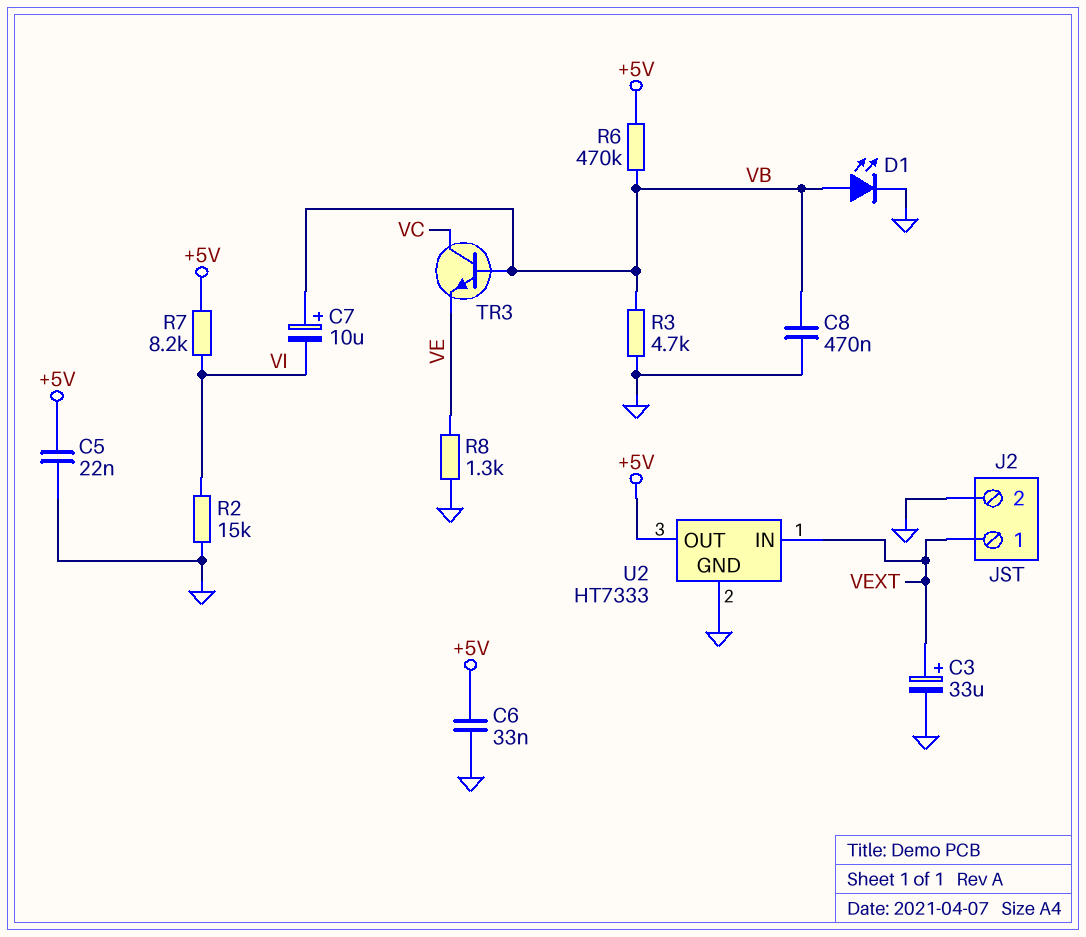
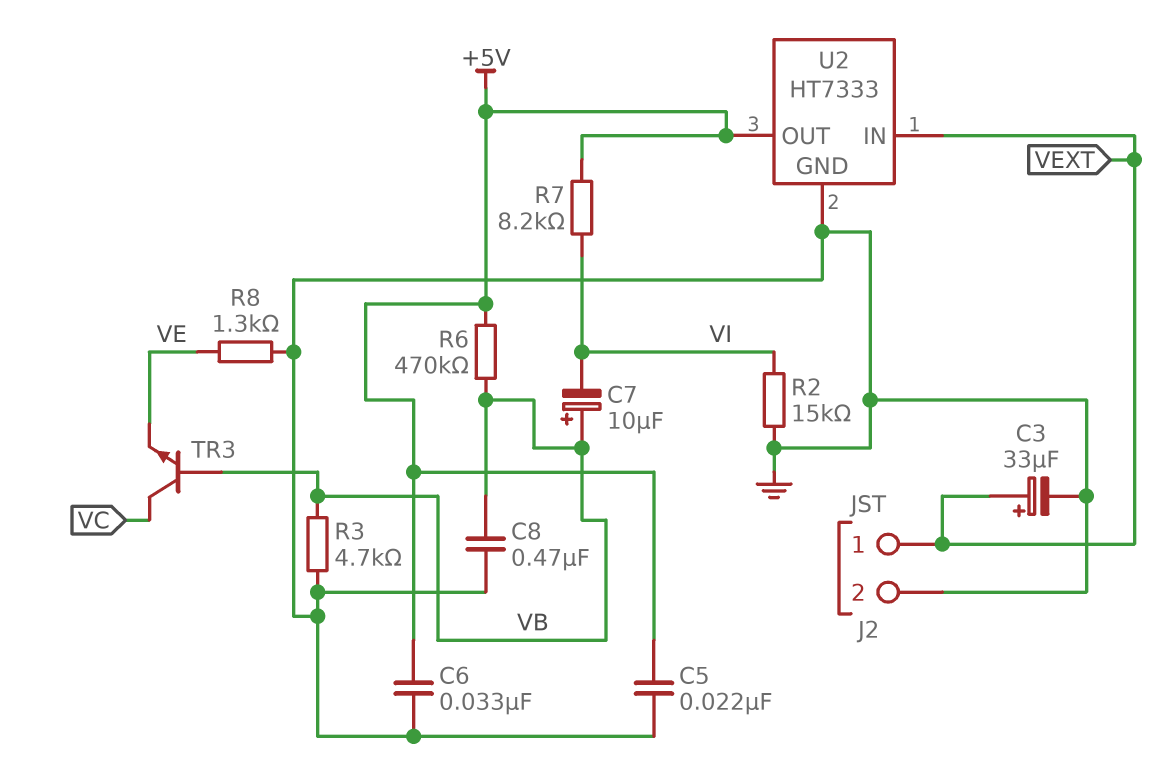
D1: LED (A VB, K GND) -> none

